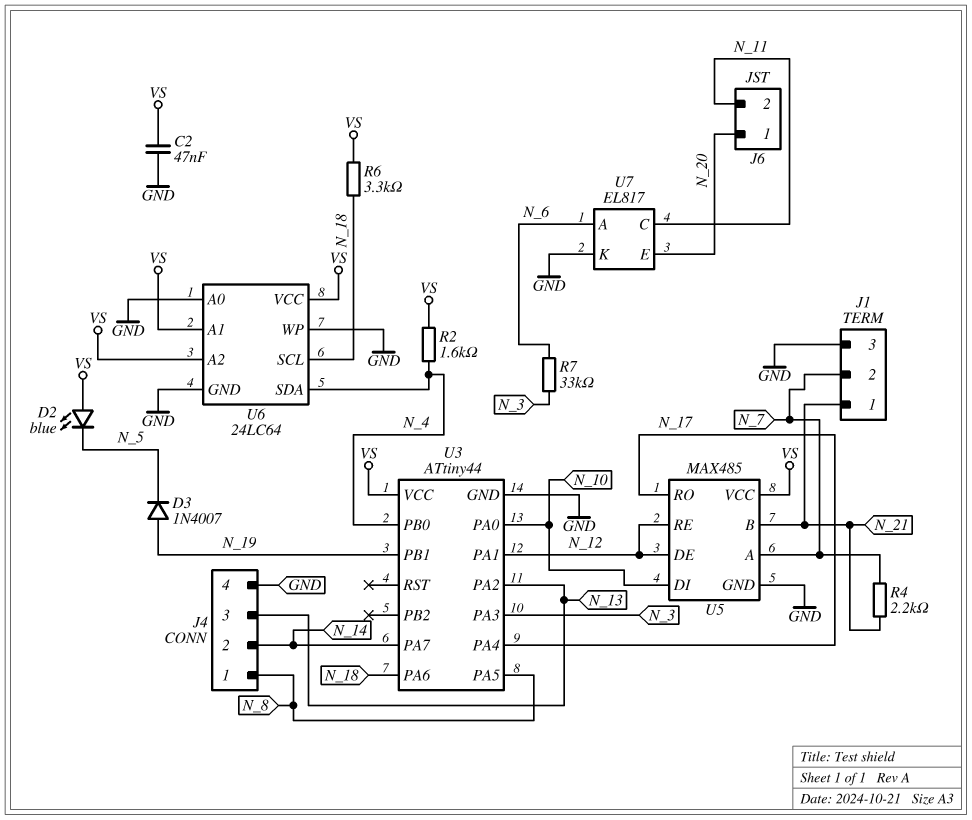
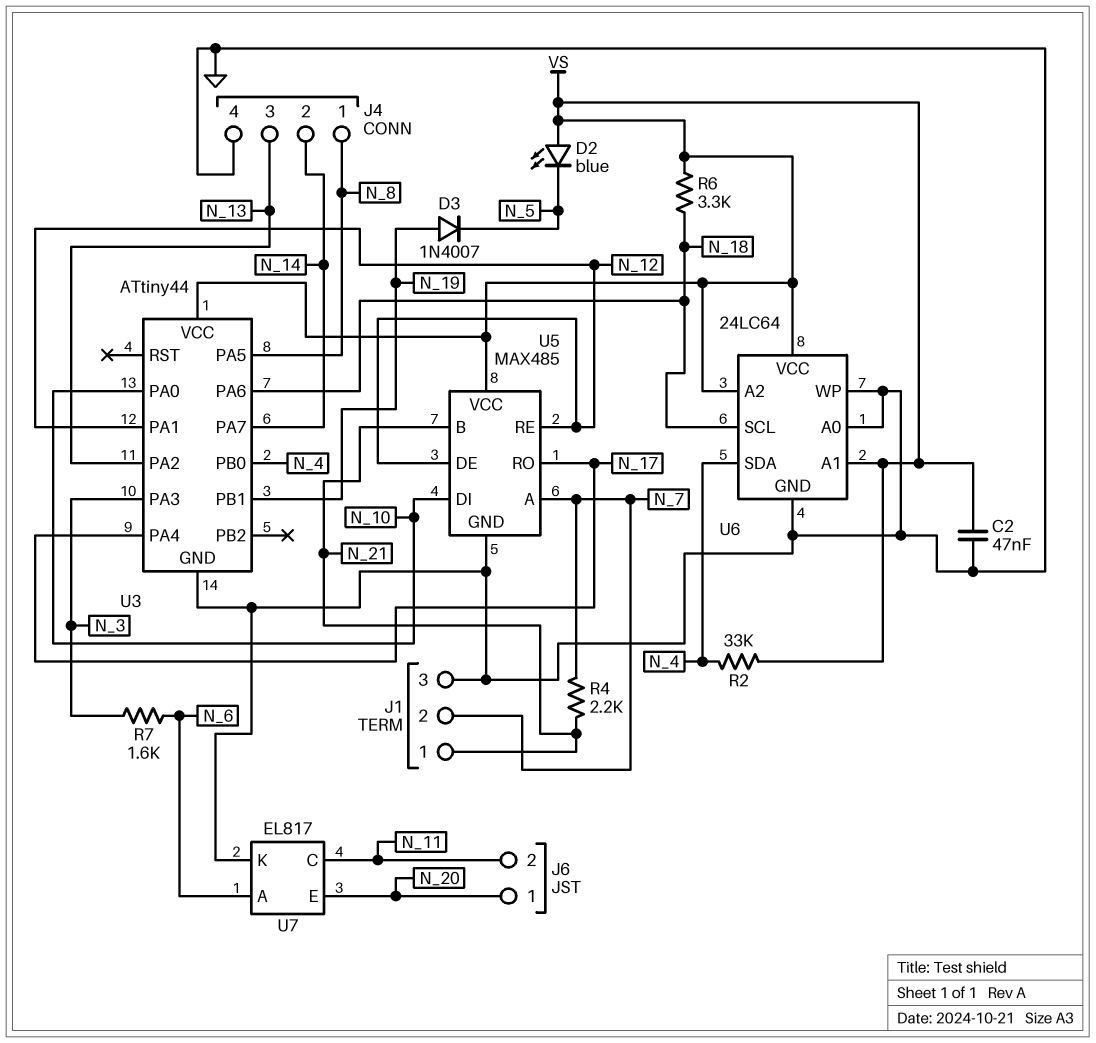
R2: 1.6k (N_4, VS) -> 33k (N_4, VS)
R7: 33k (N_3, N_6) -> 1.6k (N_3, N_6)

